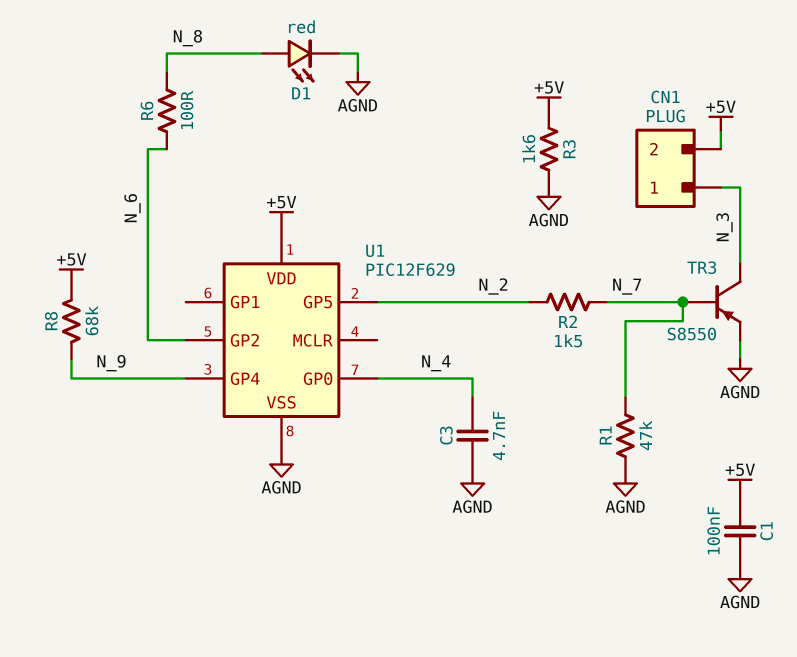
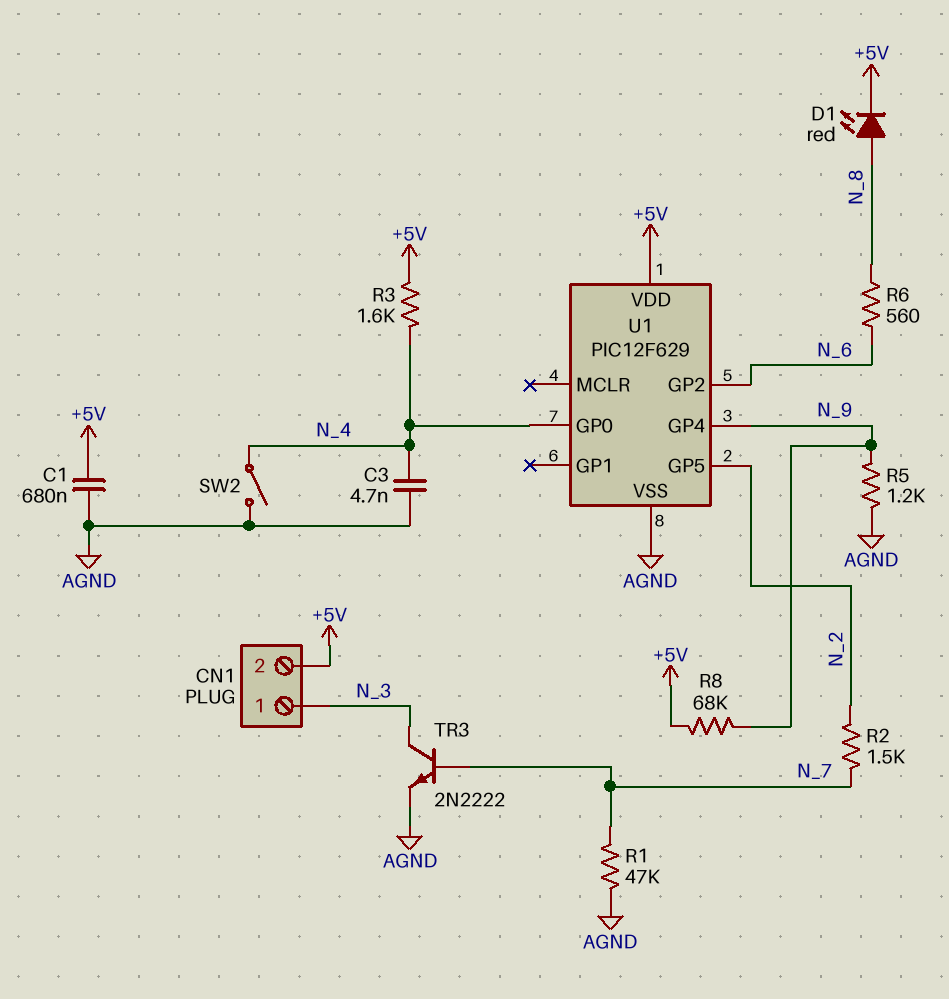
C1: 100nF (+5V, AGND) -> 680nF (+5V, AGND)
D1: LED red (A N_8, K AGND) -> LED red (A N_8, K +5V)
R3: 1.6k (+5V, AGND) -> 1.6k (+5V, N_4)
R5: none -> 1.2k (AGND, N_9)
R6: 100 (N_6, N_8) -> 560 (N_6, N_8)
SW2: none -> switch (AGND, N_4)
TR3: PNP S8550 (B N_7, C N_3, E AGND) -> NPN 2N2222 (B N_7, C N_3, E AGND)

